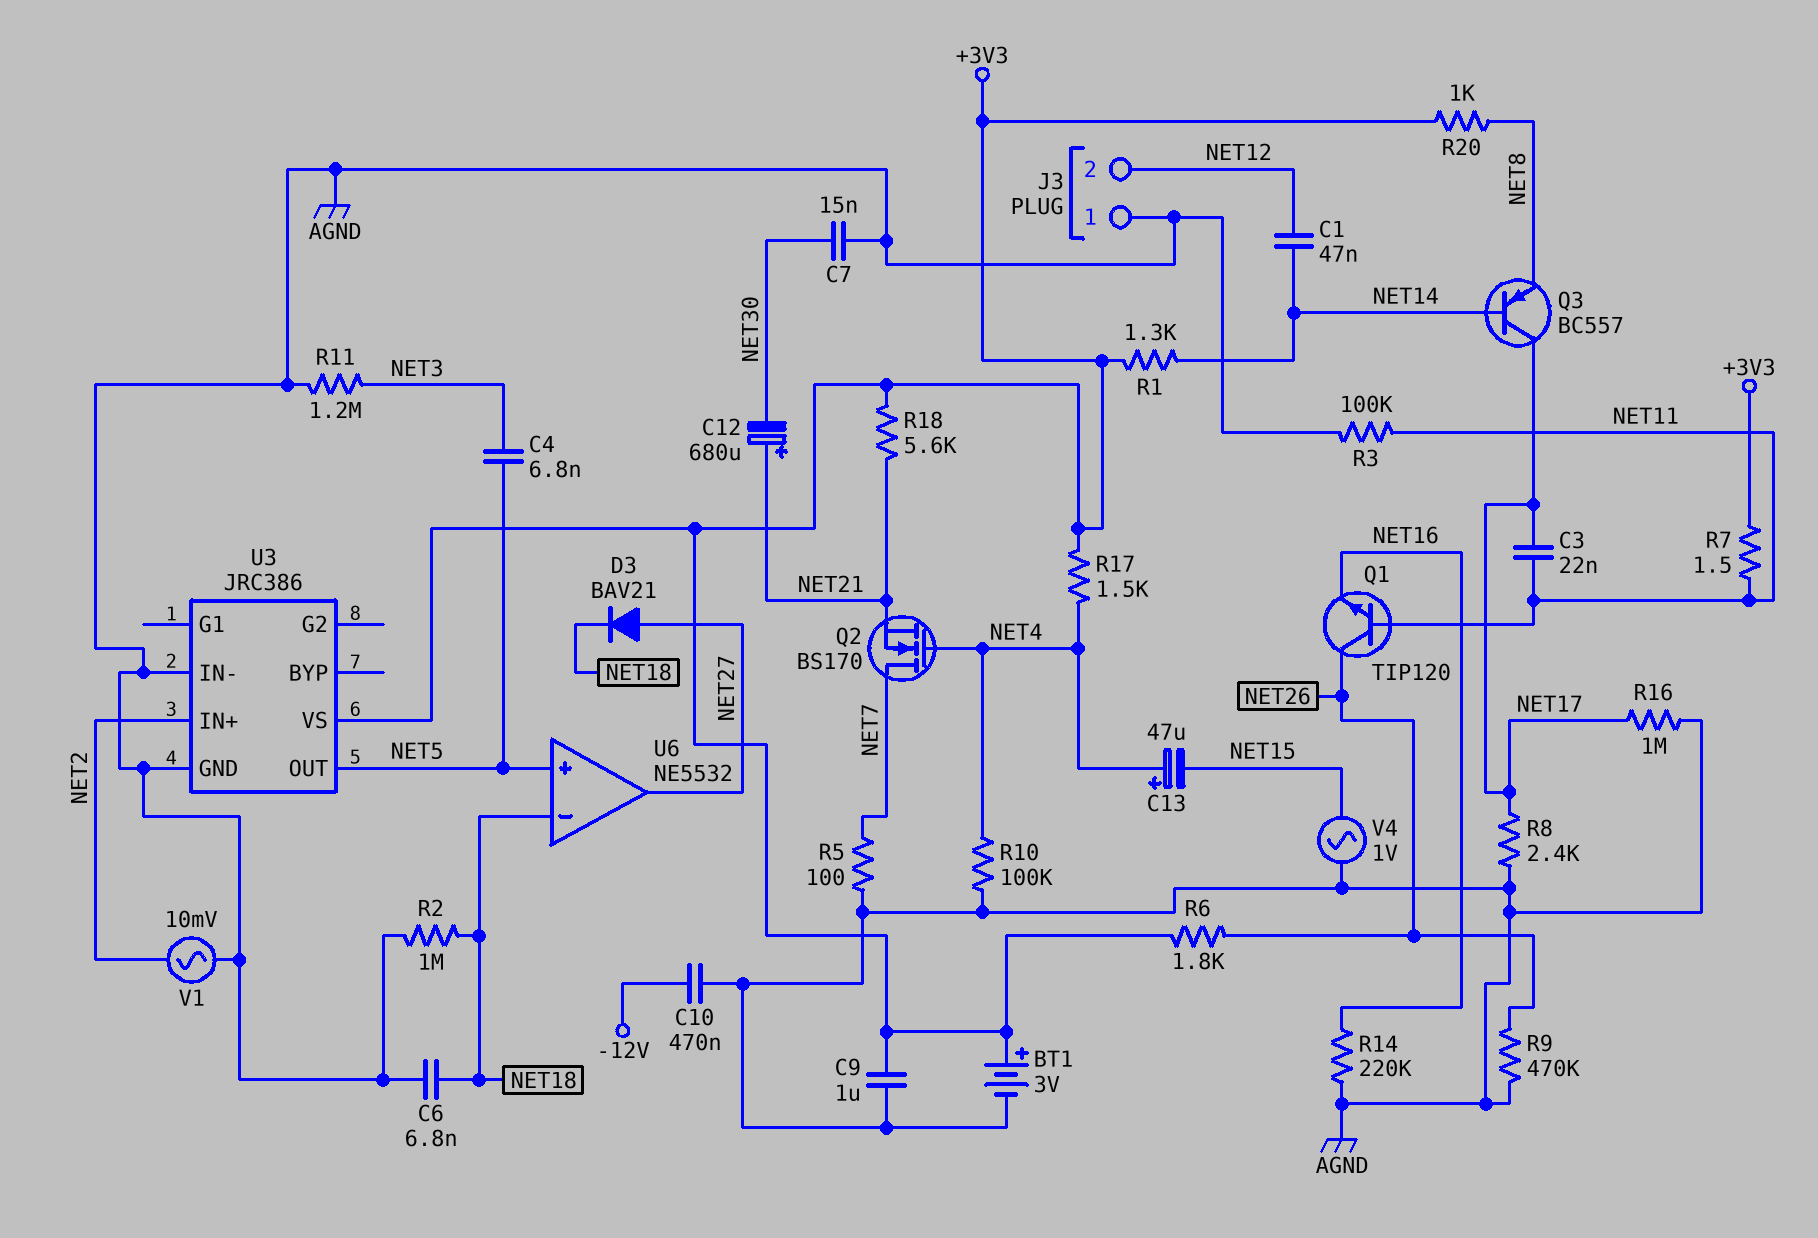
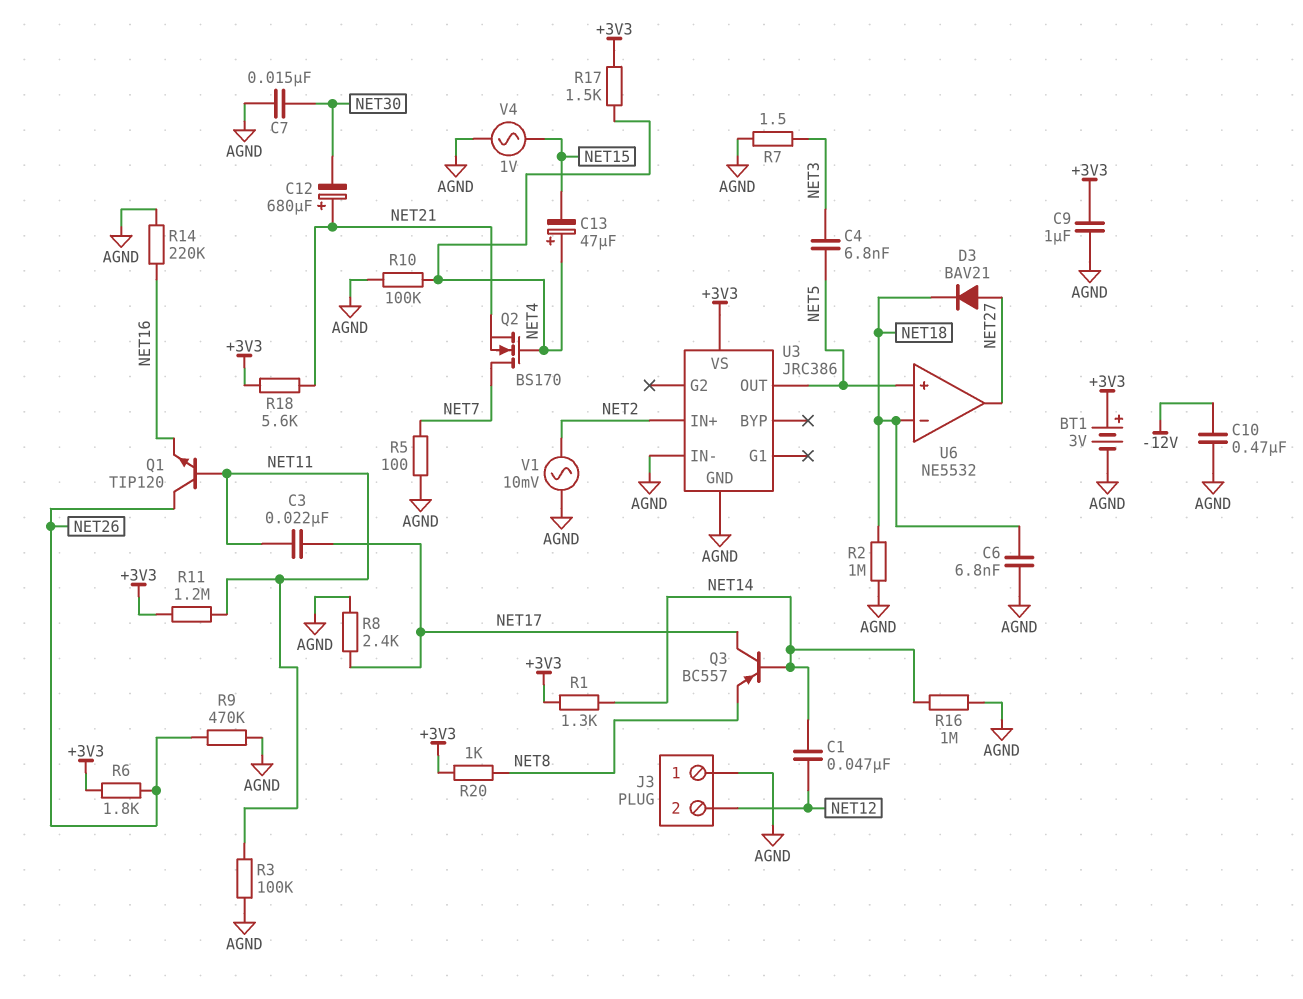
R7: 1.5 (+3V3, NET11) -> 1.5 (AGND, NET3)
R11: 1.2M (AGND, NET3) -> 1.2M (+3V3, NET11)
R16: 1M (AGND, NET17) -> 1M (AGND, NET14)

